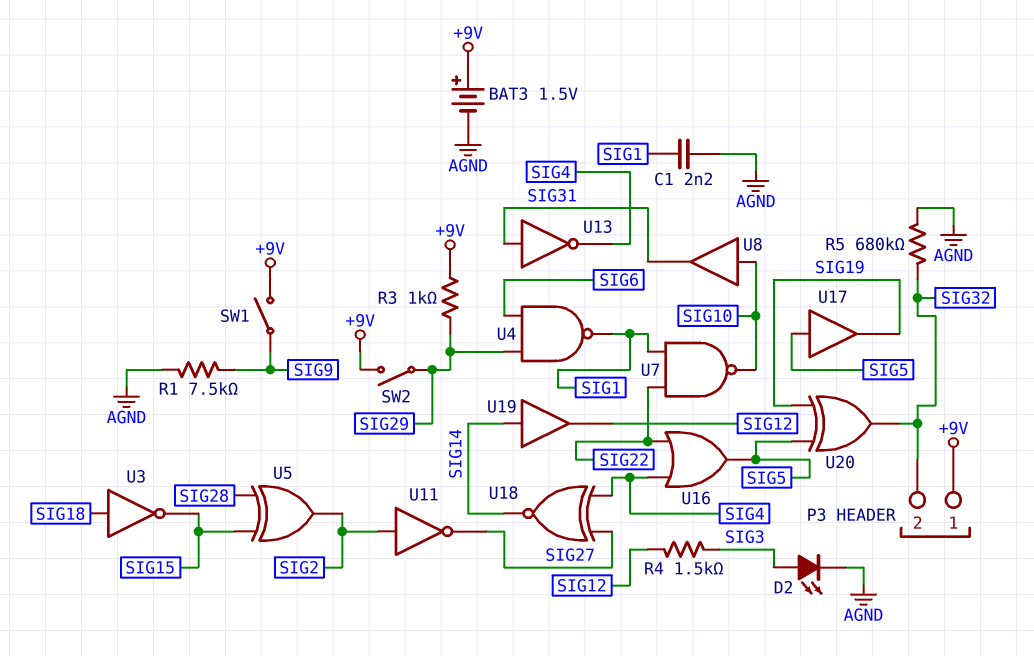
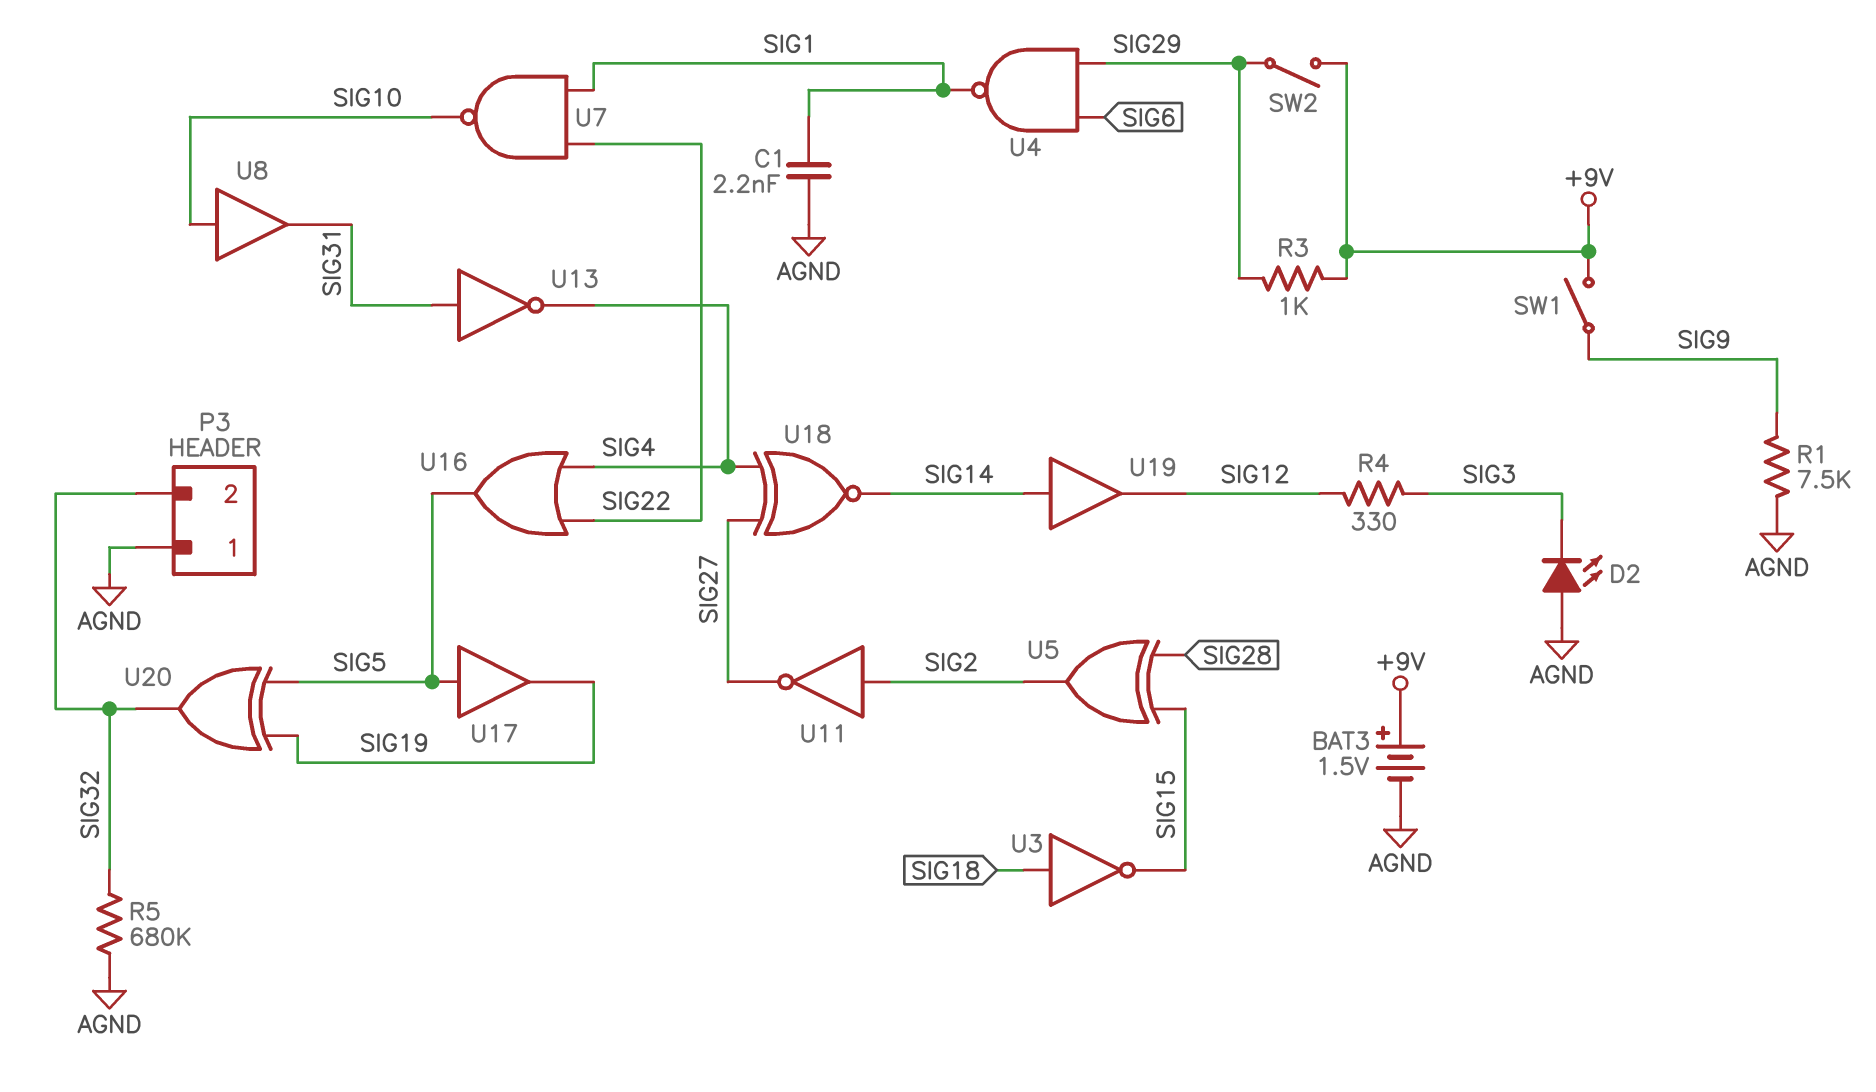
D2: LED (A SIG3, K AGND) -> LED (A AGND, K SIG3)
P3 pin 1: +9V -> AGND
R4: 1.5k (SIG3, SIG12) -> 330 (SIG3, SIG12)

